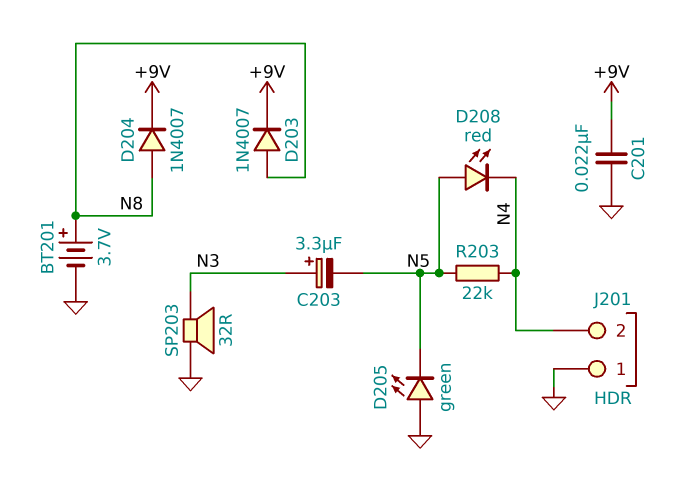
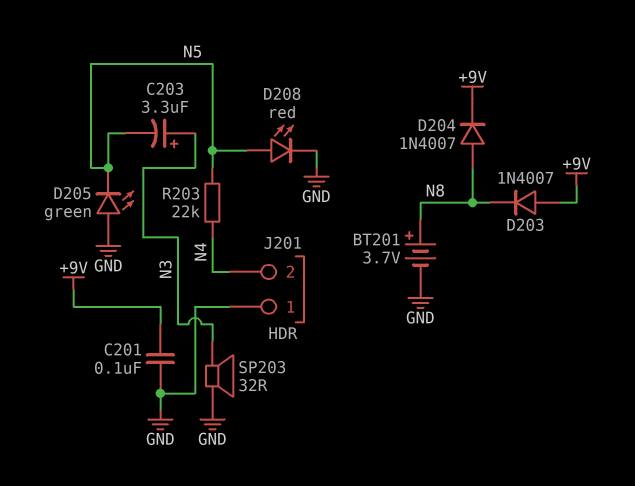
C201: 22nF (+9V, GND) -> 100nF (+9V, GND)
D203: diode 1N4007 (A N8, K +9V) -> diode 1N4007 (A +9V, K N8)
D208: LED red (A N5, K N4) -> LED red (A N5, K GND)

